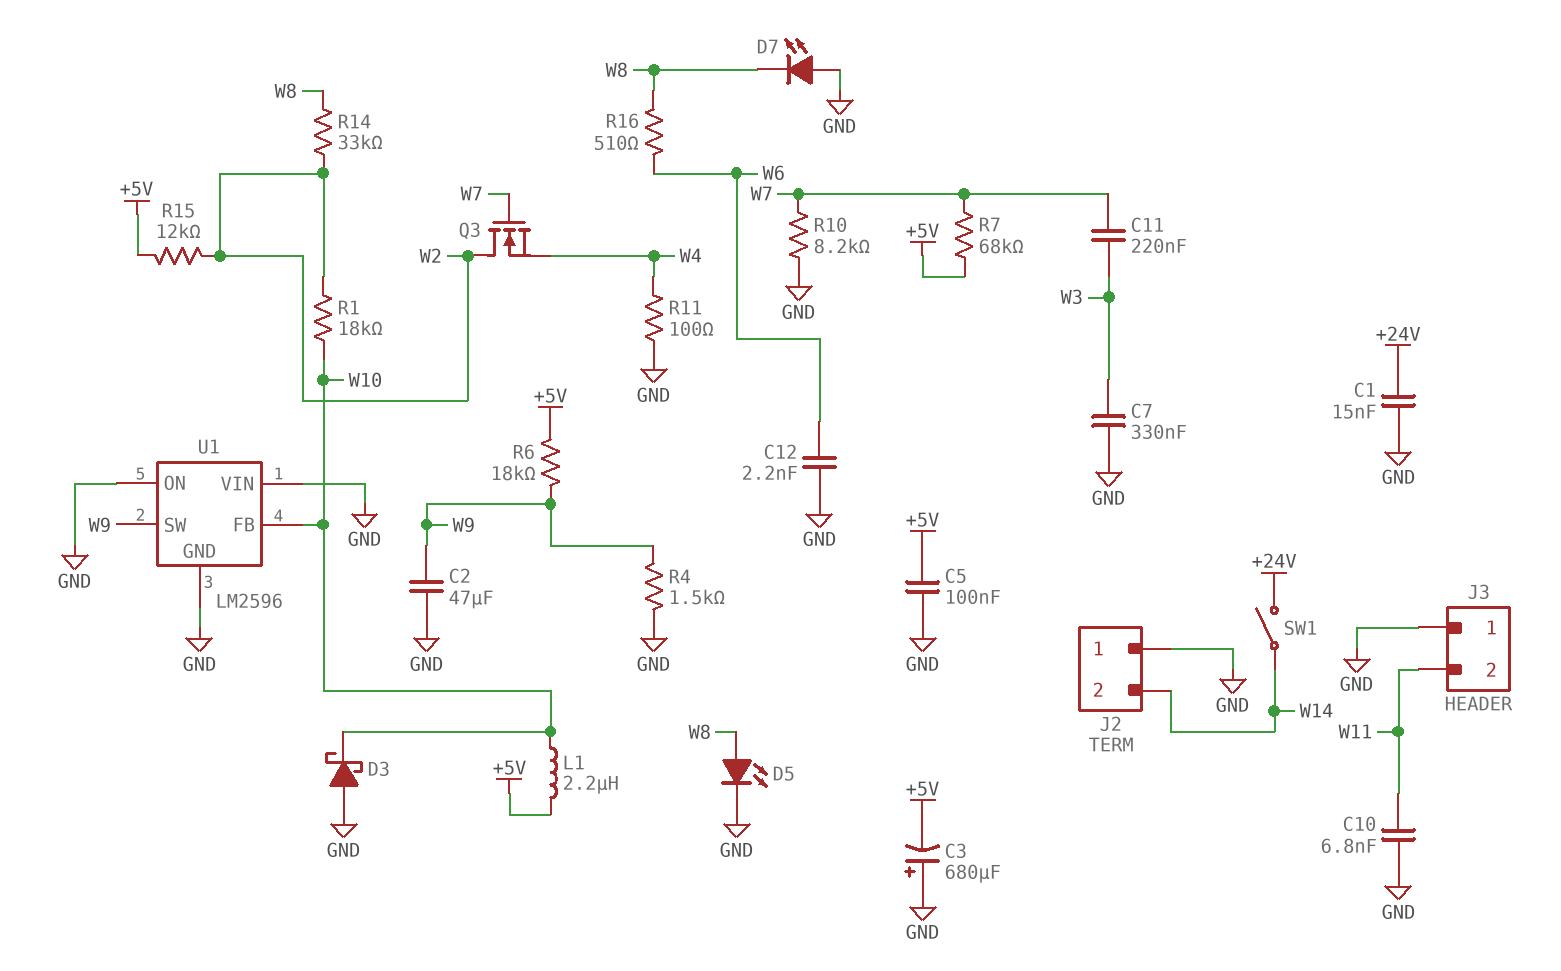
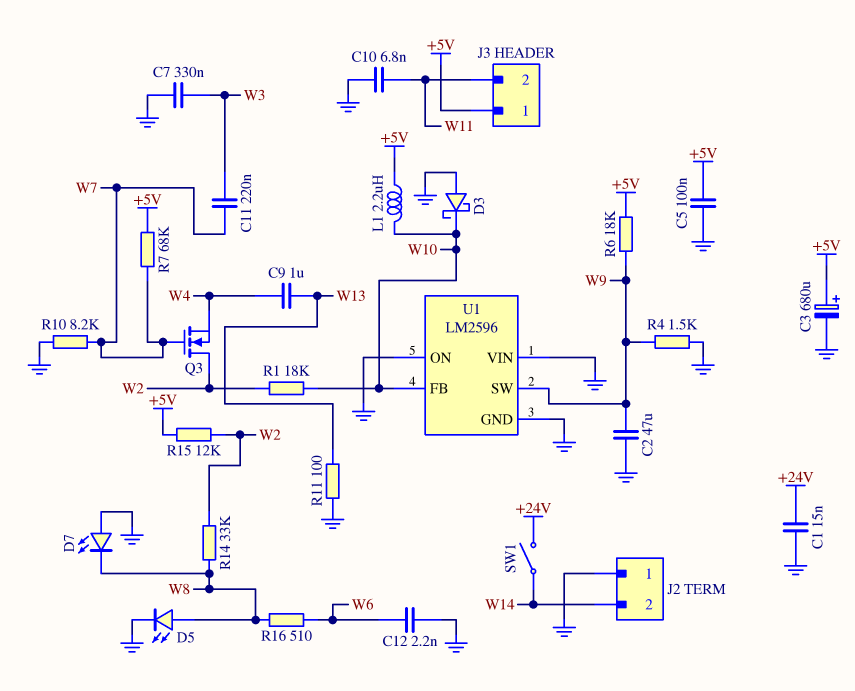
C3: 680uF (plus GND, minus +5V) -> 680uF (plus +5V, minus GND)
C9: none -> 1uF (W4, W13)
J3 pin 1: GND -> +5V
R11: 100 (GND, W4) -> 100 (GND, W13)

